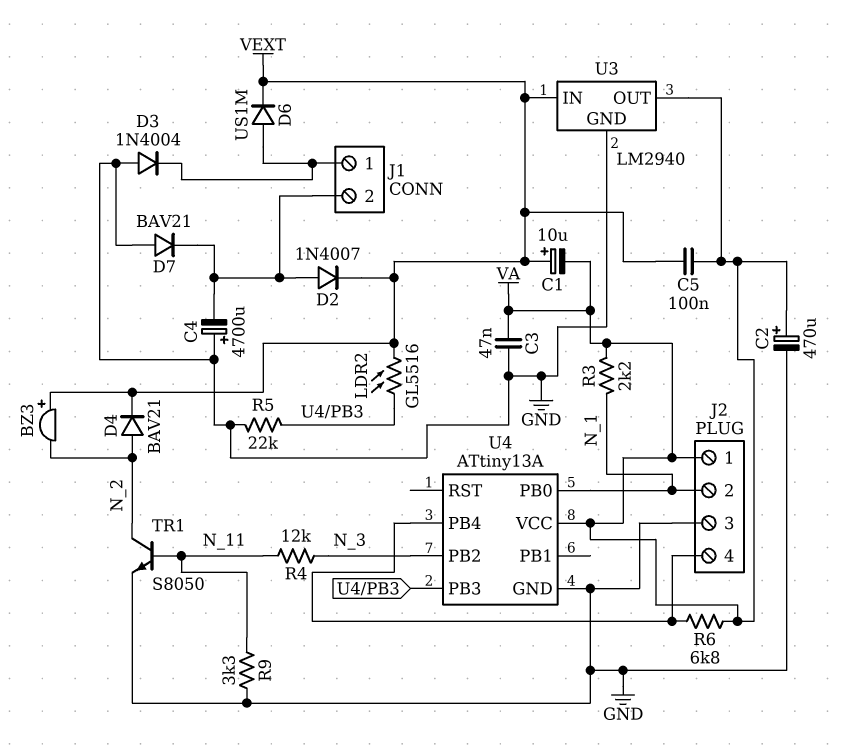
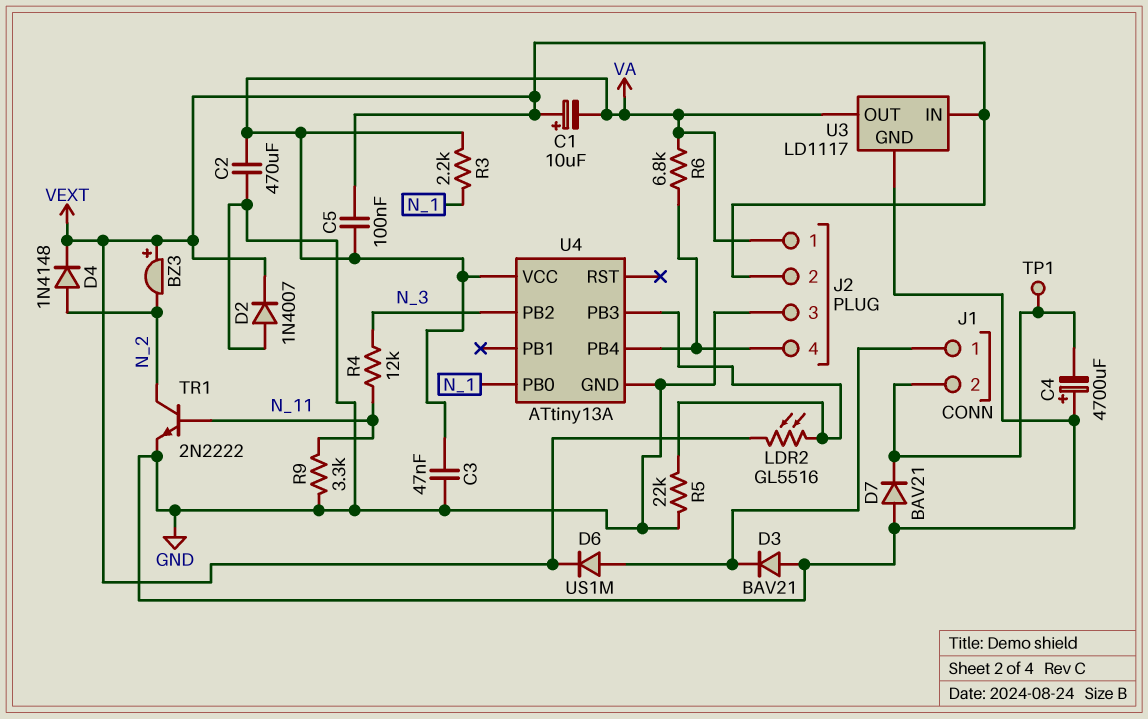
C2: 470uF (plus VA, minus GND) -> 470uF (GND, VA)
D2: diode 1N4007 (A J1/2, K VEXT) -> diode 1N4007 (A GND, K VEXT)
D3: diode 1N4004 (A GND, K J1/1) -> diode BAV21 (A GND, K J1/1)
D4: diode BAV21 (A N_2, K VEXT) -> diode 1N4148 (A N_2, K VEXT)
J2 pin 2: N_1 -> VEXT
TP1: none -> test point (J1/2)
TR1: NPN S8050 (B N_11, C N_2, E GND) -> NPN 2N2222 (B N_11, C N_2, E GND)
U3: LM2940 -> LD1117

